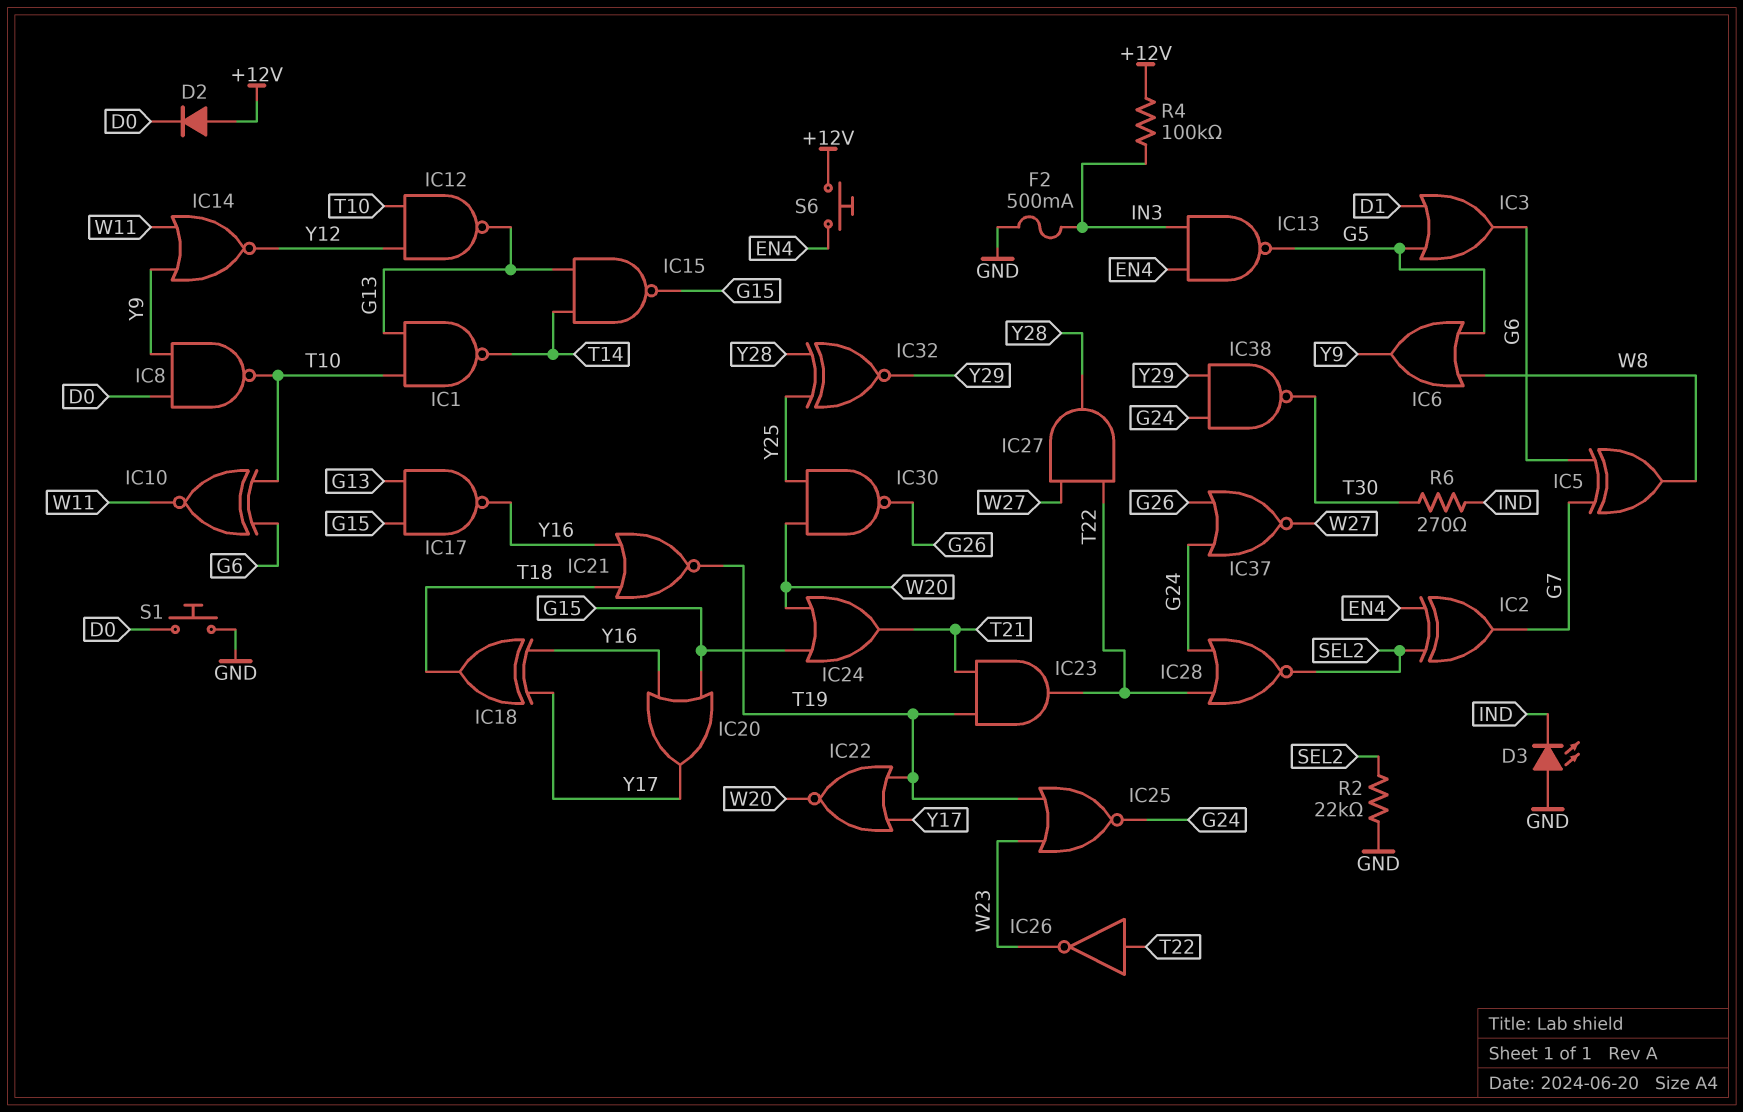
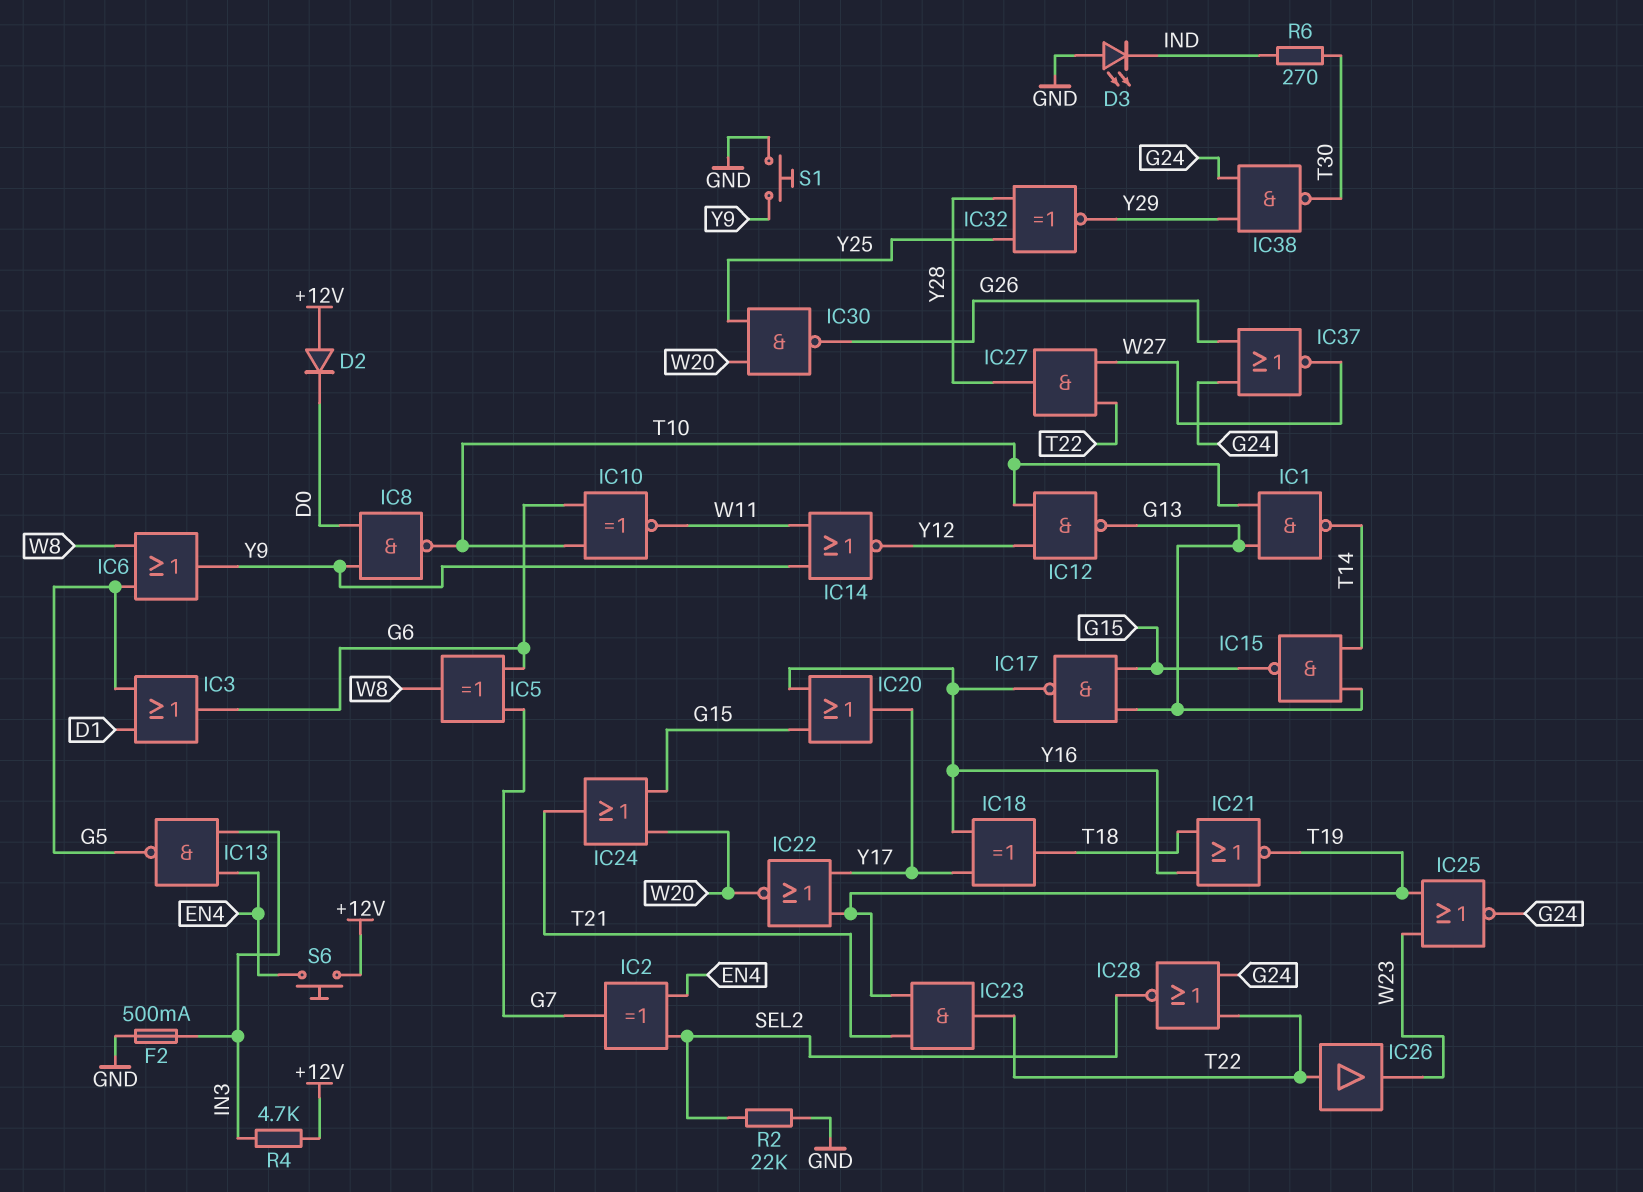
IC26: NOT (in T22, out W23) -> buffer (in T22, out W23)
R4: 100k (+12V, IN3) -> 4.7k (+12V, IN3)
S1: button (D0, GND) -> button (GND, Y9)

